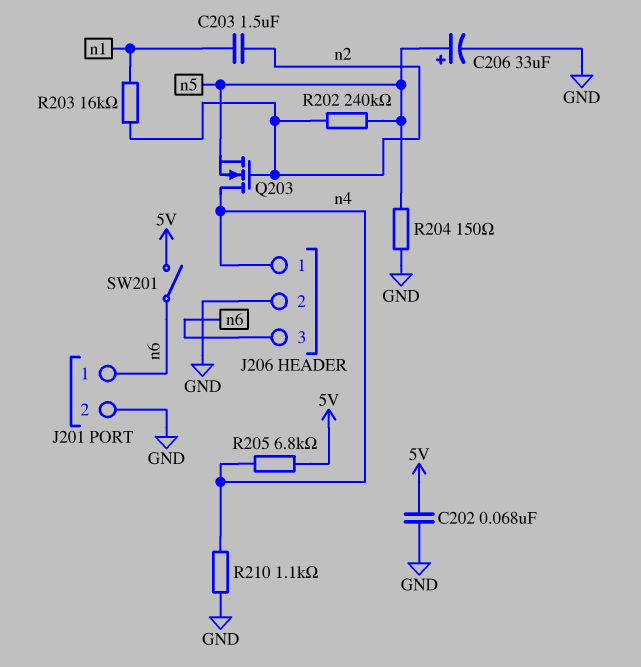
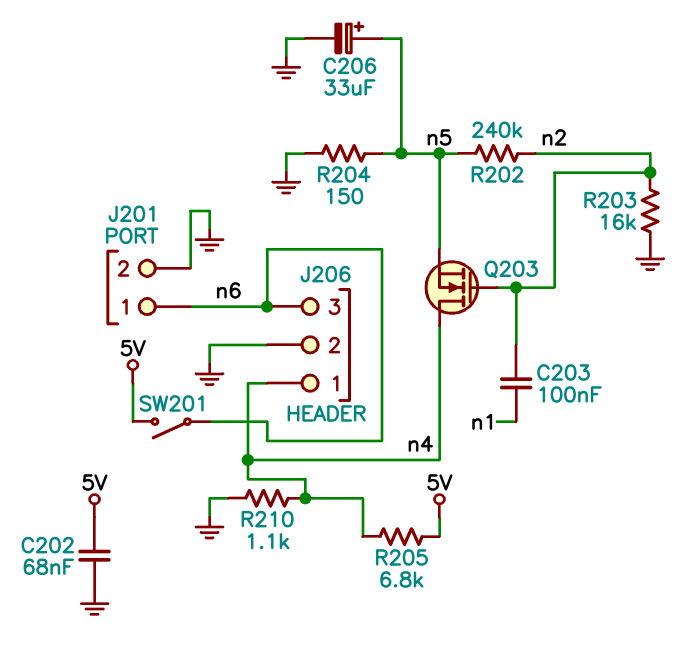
C203: 1.5uF (n1, n2) -> 100nF (n1, n2)
R203: 16k (n1, n2) -> 16k (GND, n2)

